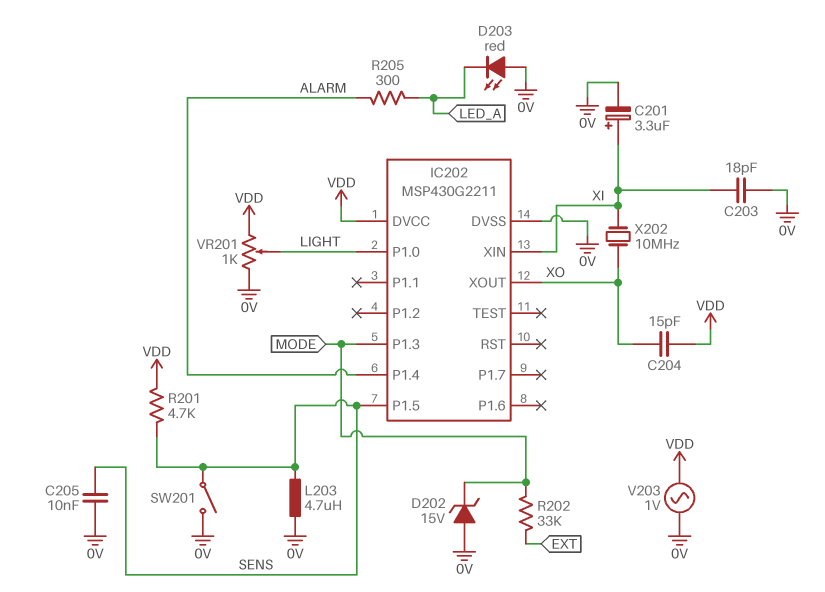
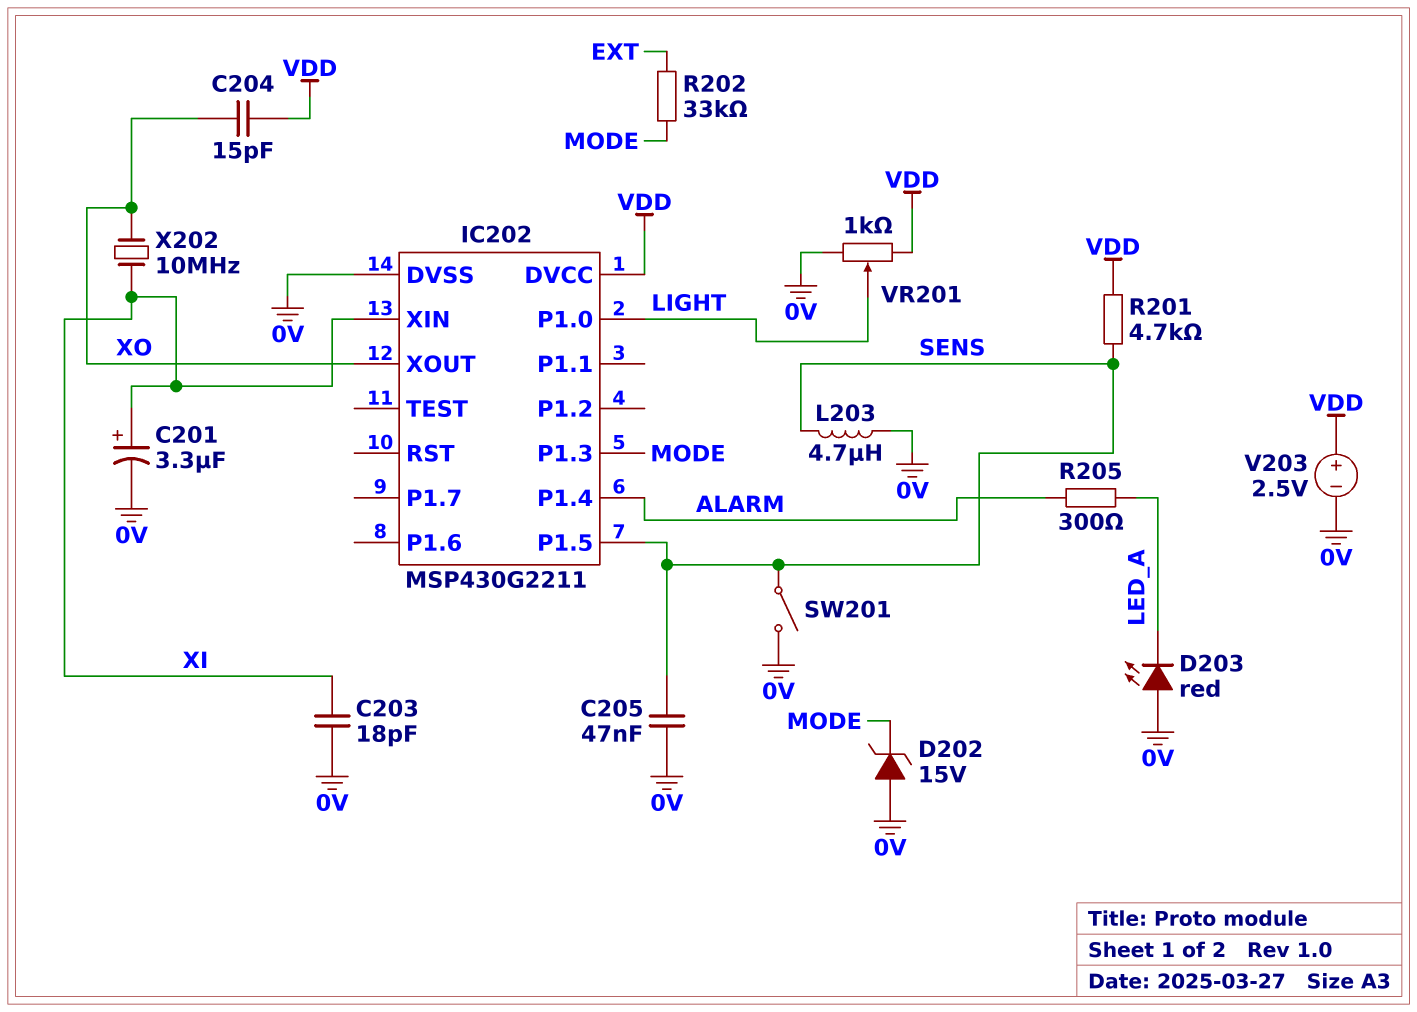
C205: 10nF (0V, SENS) -> 47nF (0V, SENS)
V203: AC 1V (0V, VDD) -> 2.5V (plus VDD, minus 0V)

